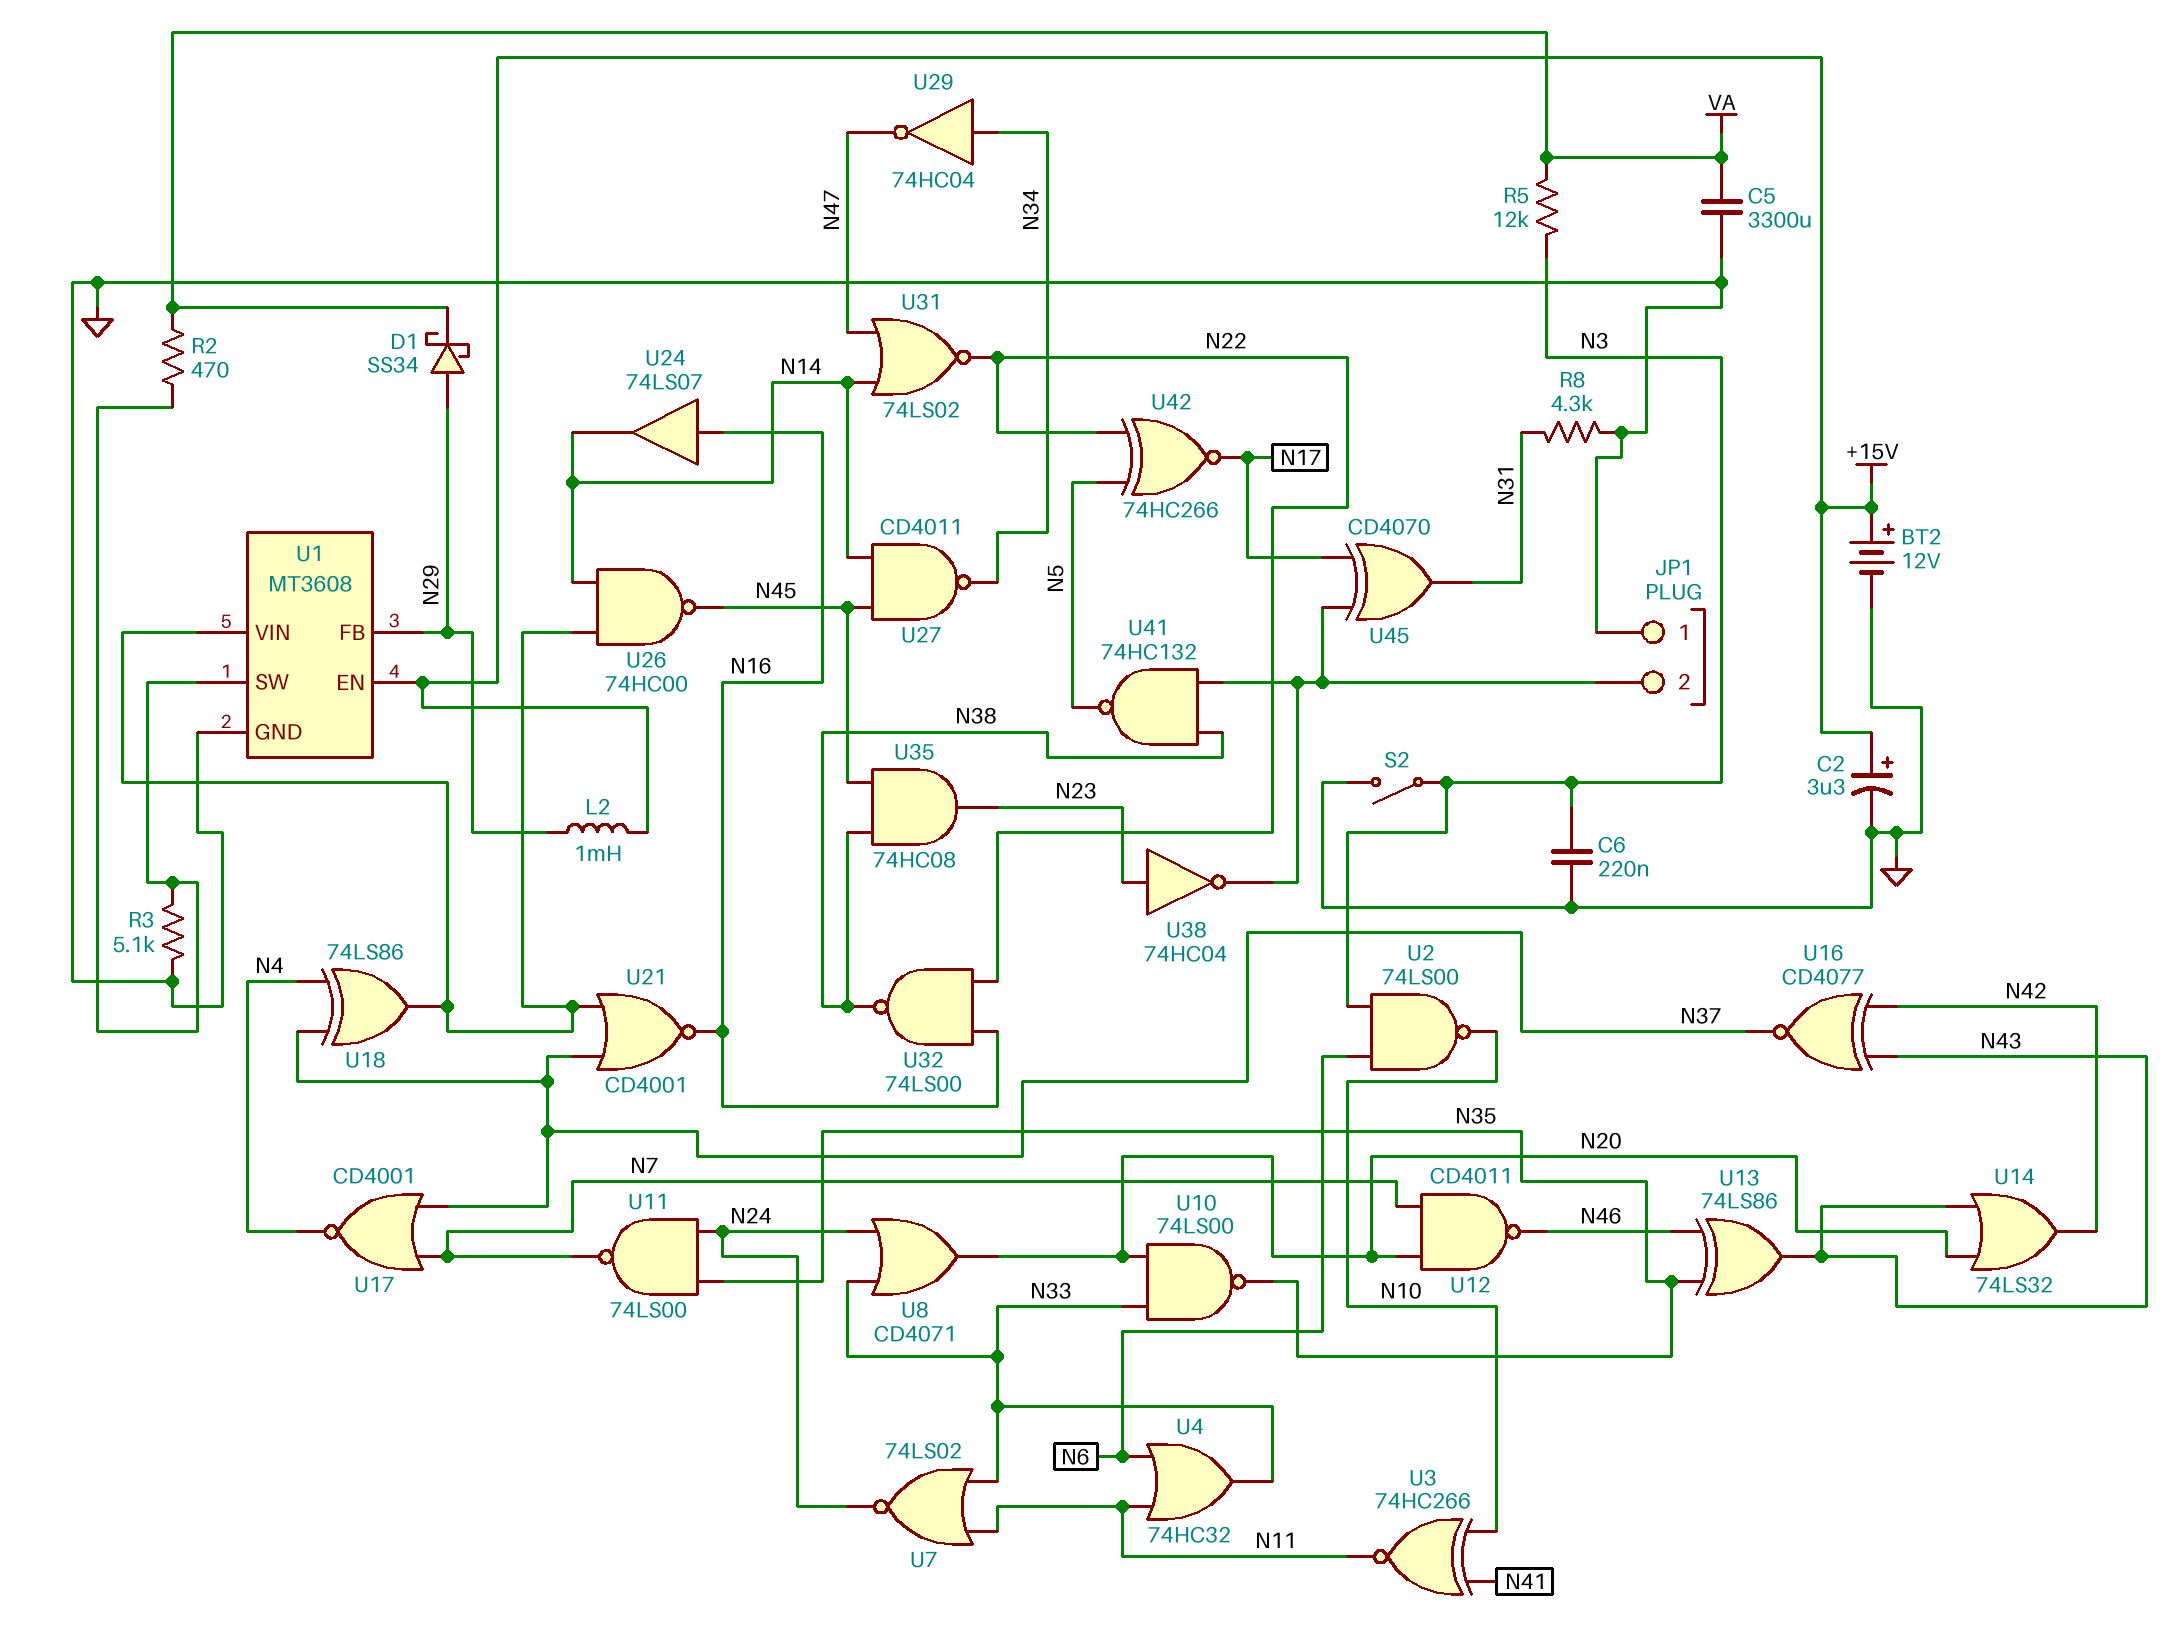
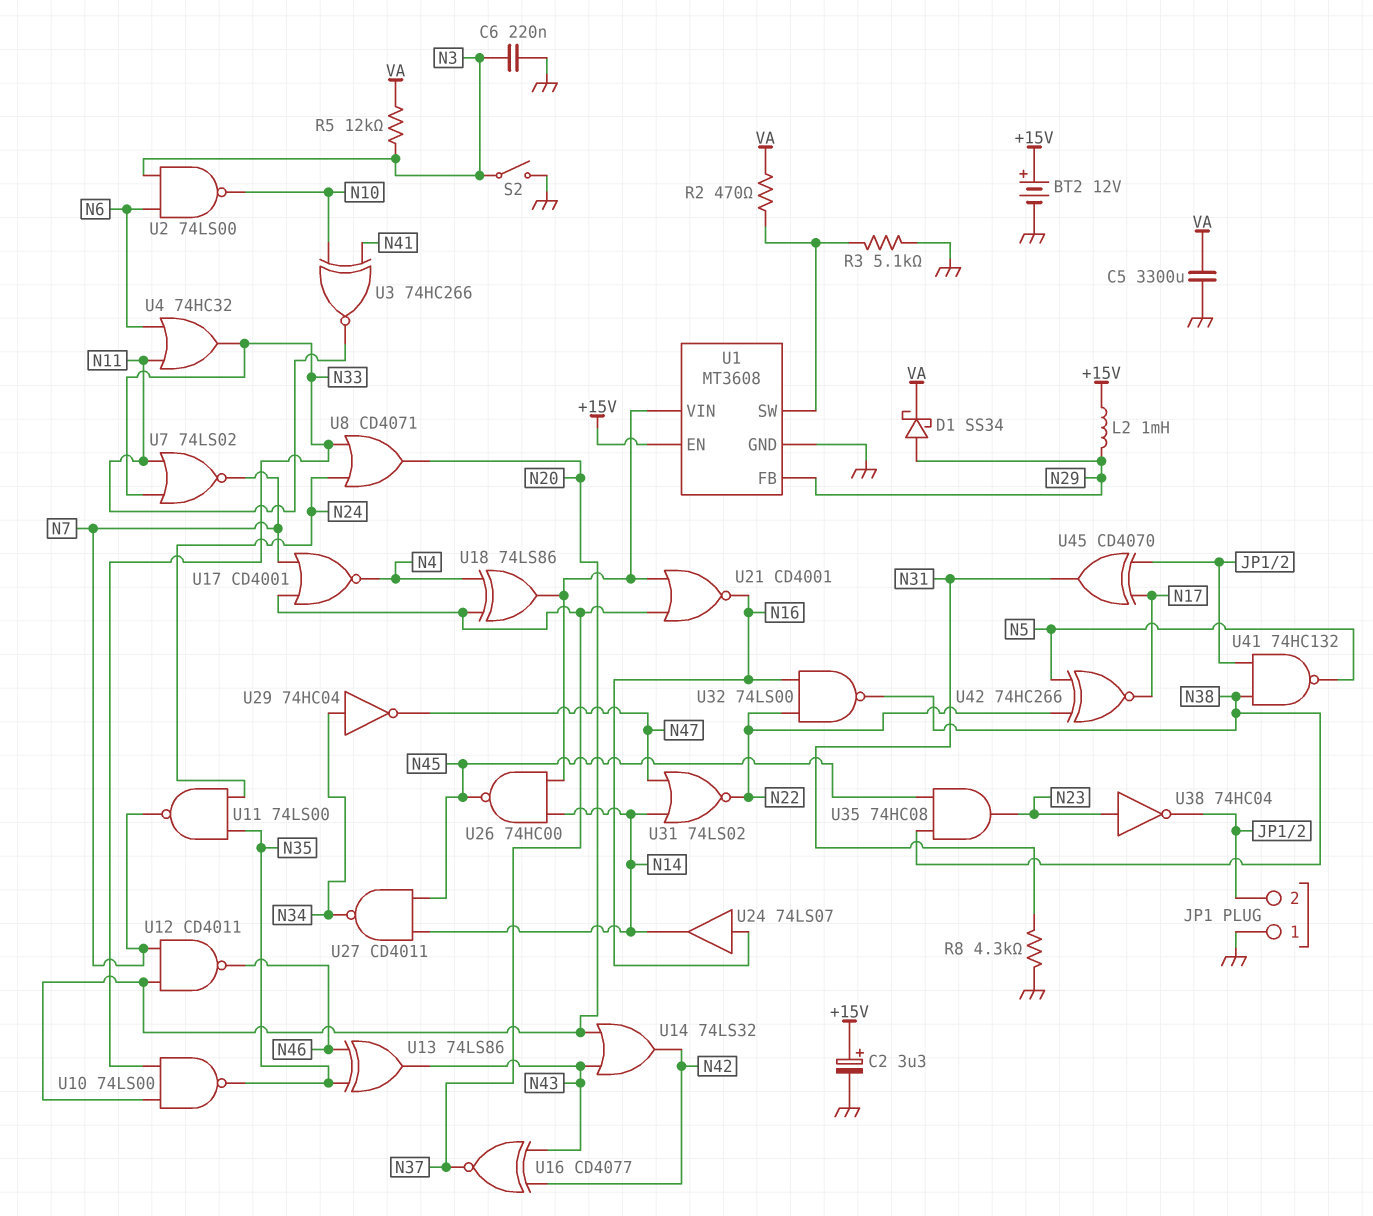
U7: NOR 74LS02 (in N11, in N33, out N24) -> NOR 74LS02 (in N11, in N33, out N7)

